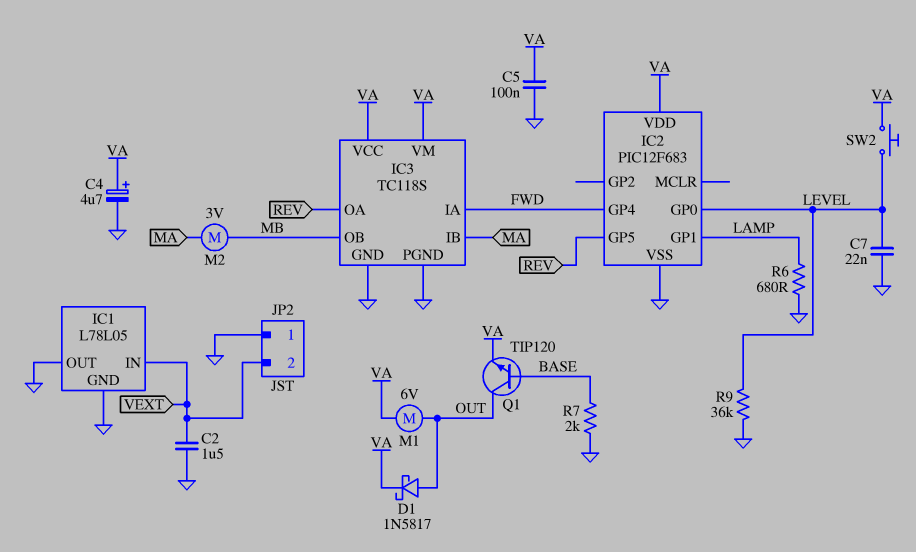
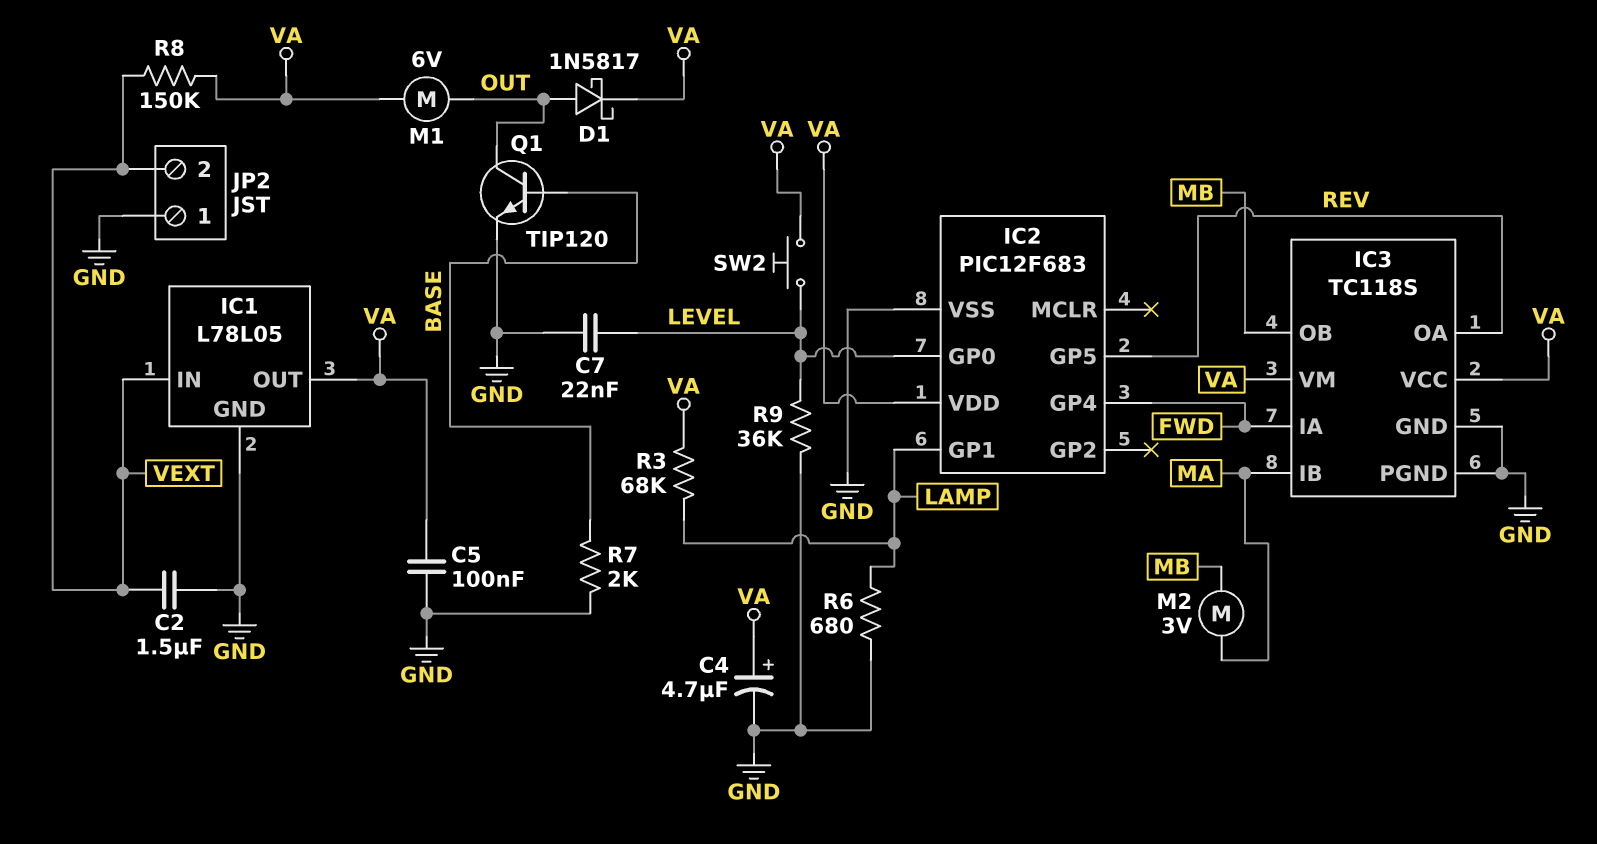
IC1 pin OUT: GND -> VA
Q1: NPN TIP120 (B BASE, C OUT, E VA) -> NPN TIP120 (B BASE, C OUT, E GND)
R3: none -> 68k (LAMP, VA)
R8: none -> 150k (VA, VEXT)

